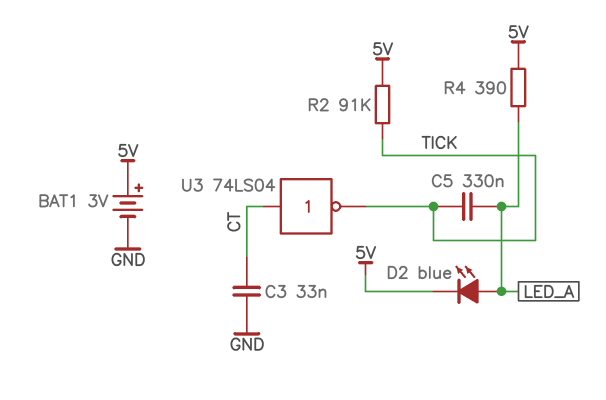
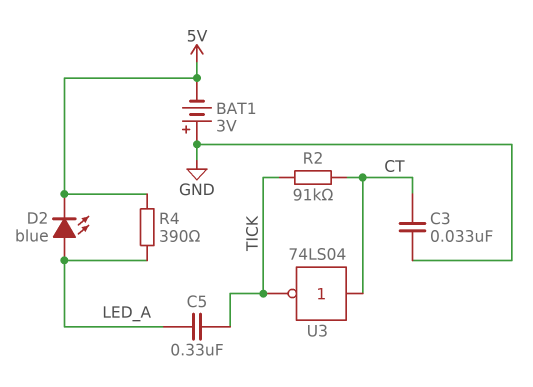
BAT1: 3V (plus 5V, minus GND) -> 3V (plus GND, minus 5V)
R2: 91k (5V, TICK) -> 91k (CT, TICK)

